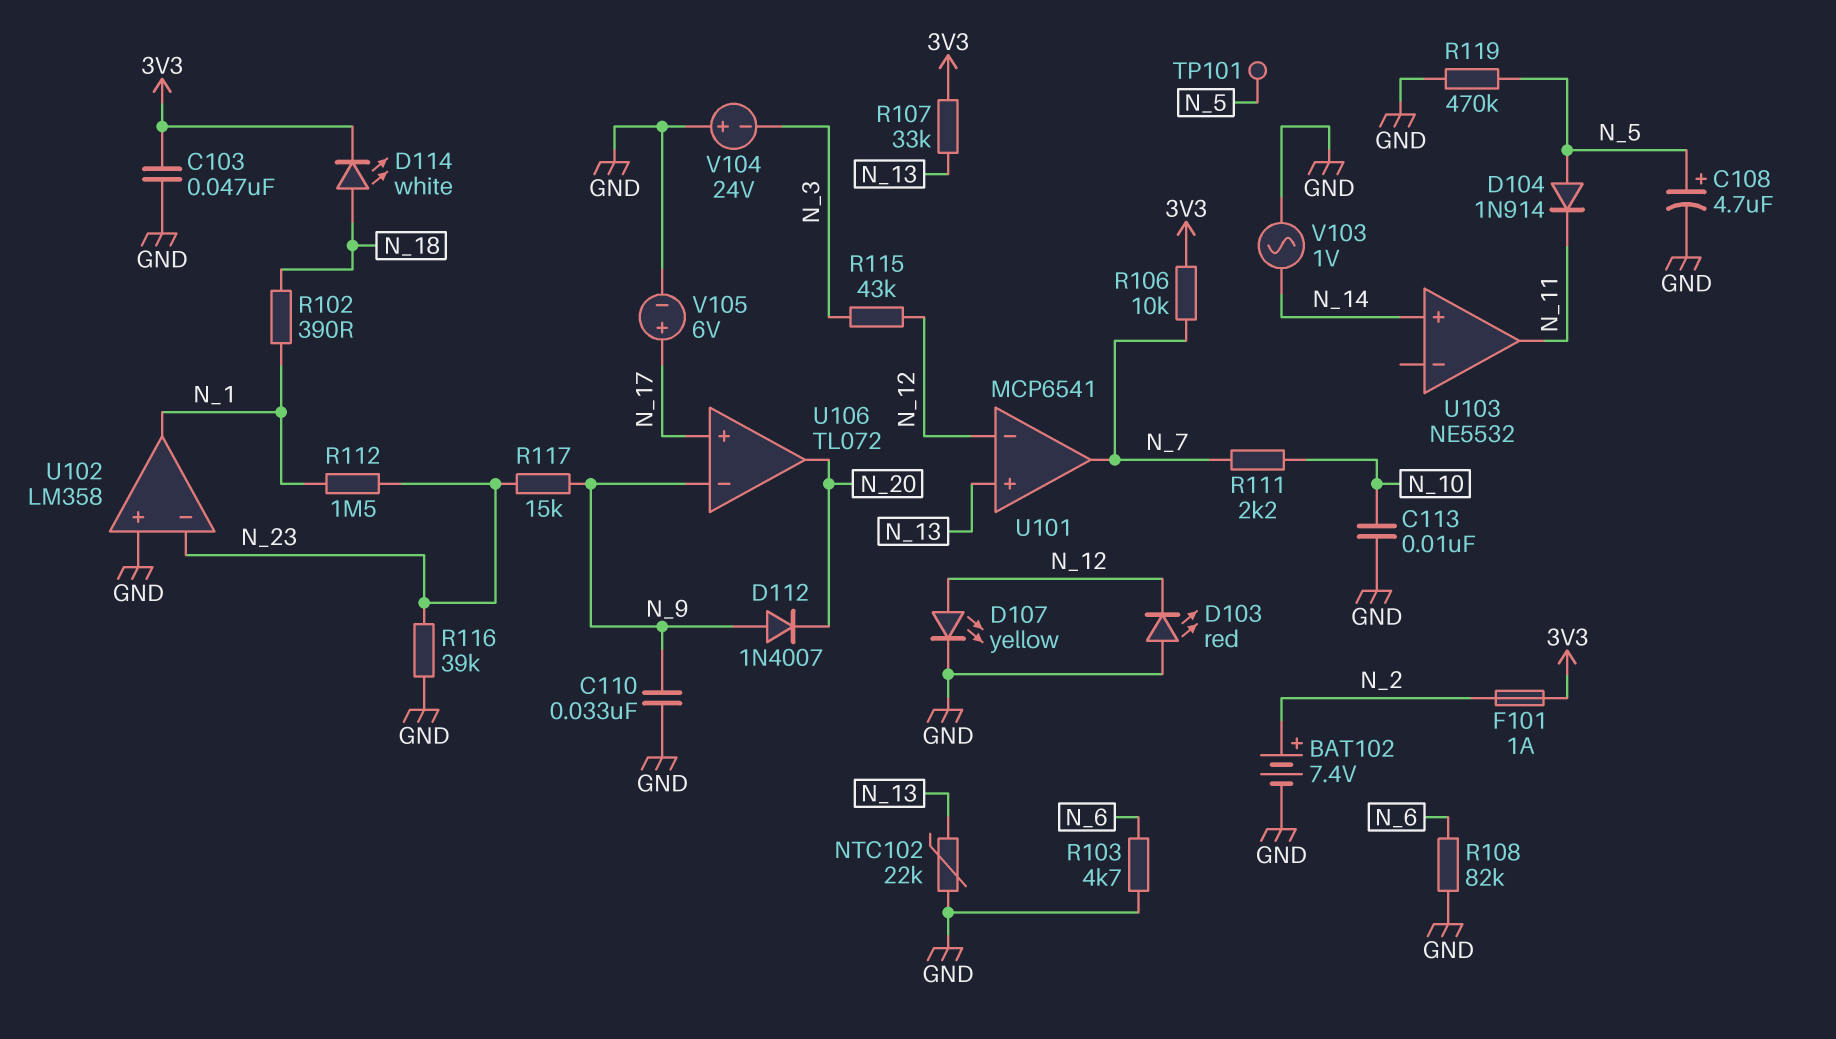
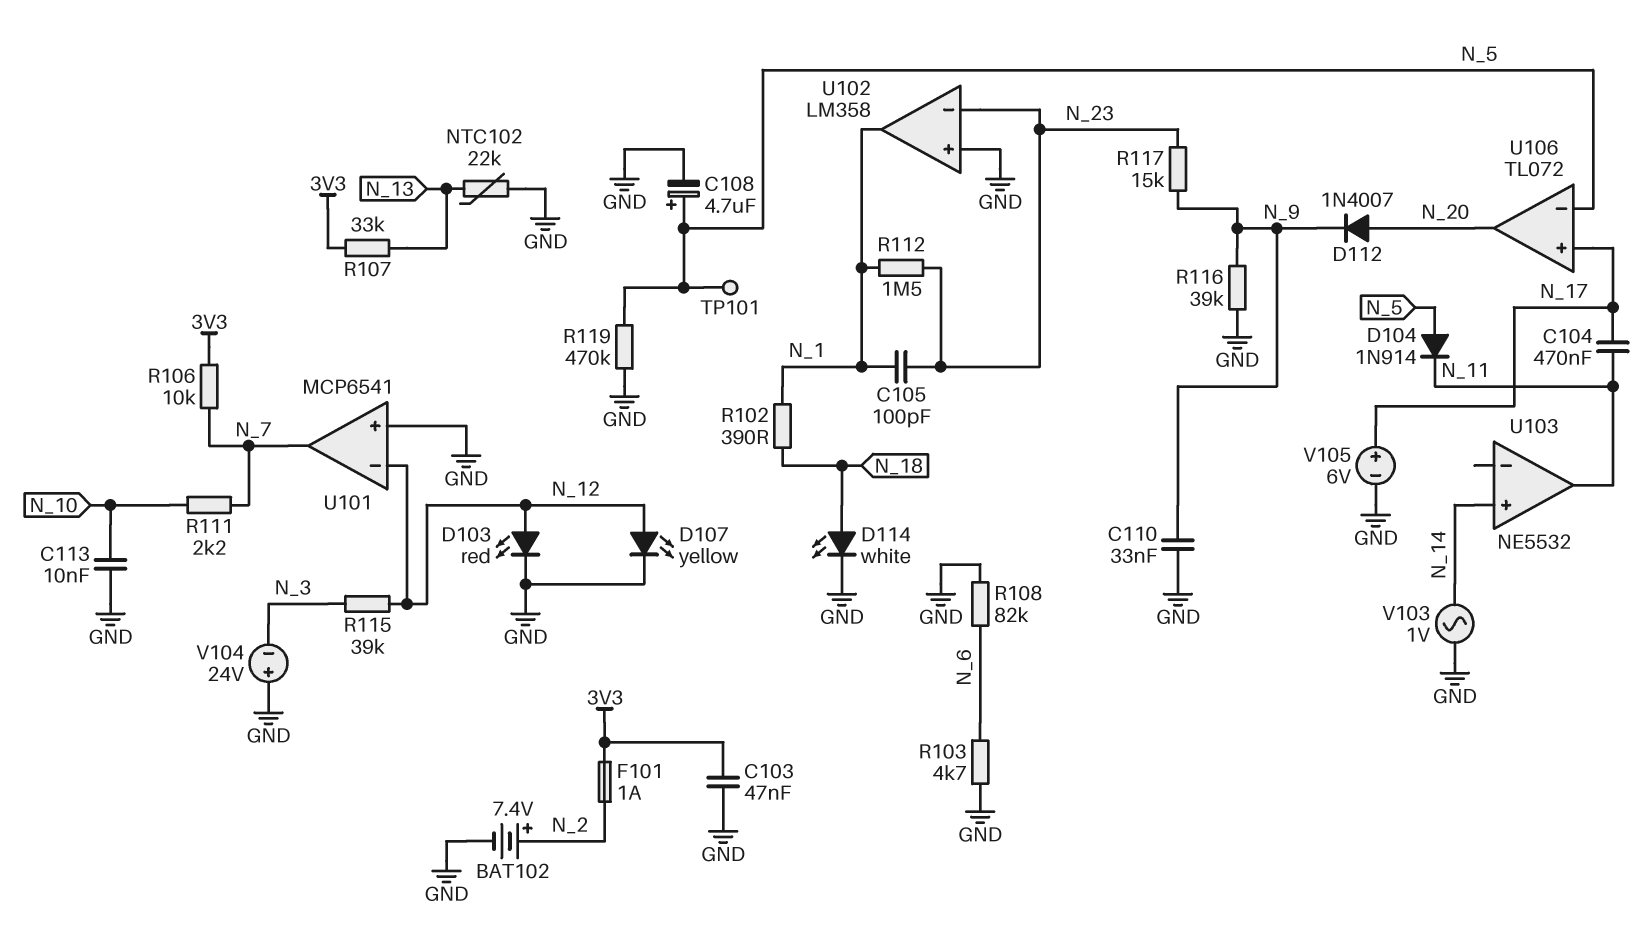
C104: none -> 470nF (N_11, N_17)
C105: none -> 100pF (N_1, N_23)
D103: LED red (A GND, K N_12) -> LED red (A N_12, K GND)
D112: diode 1N4007 (A N_9, K N_20) -> diode 1N4007 (A N_20, K N_9)
D114: LED white (A N_18, K 3V3) -> LED white (A N_18, K GND)
R115: 43k (N_3, N_12) -> 39k (N_3, N_12)
R116: 39k (GND, N_23) -> 39k (GND, N_9)
U101 pin in+: N_13 -> GND
U106 pin in-: N_9 -> N_5

